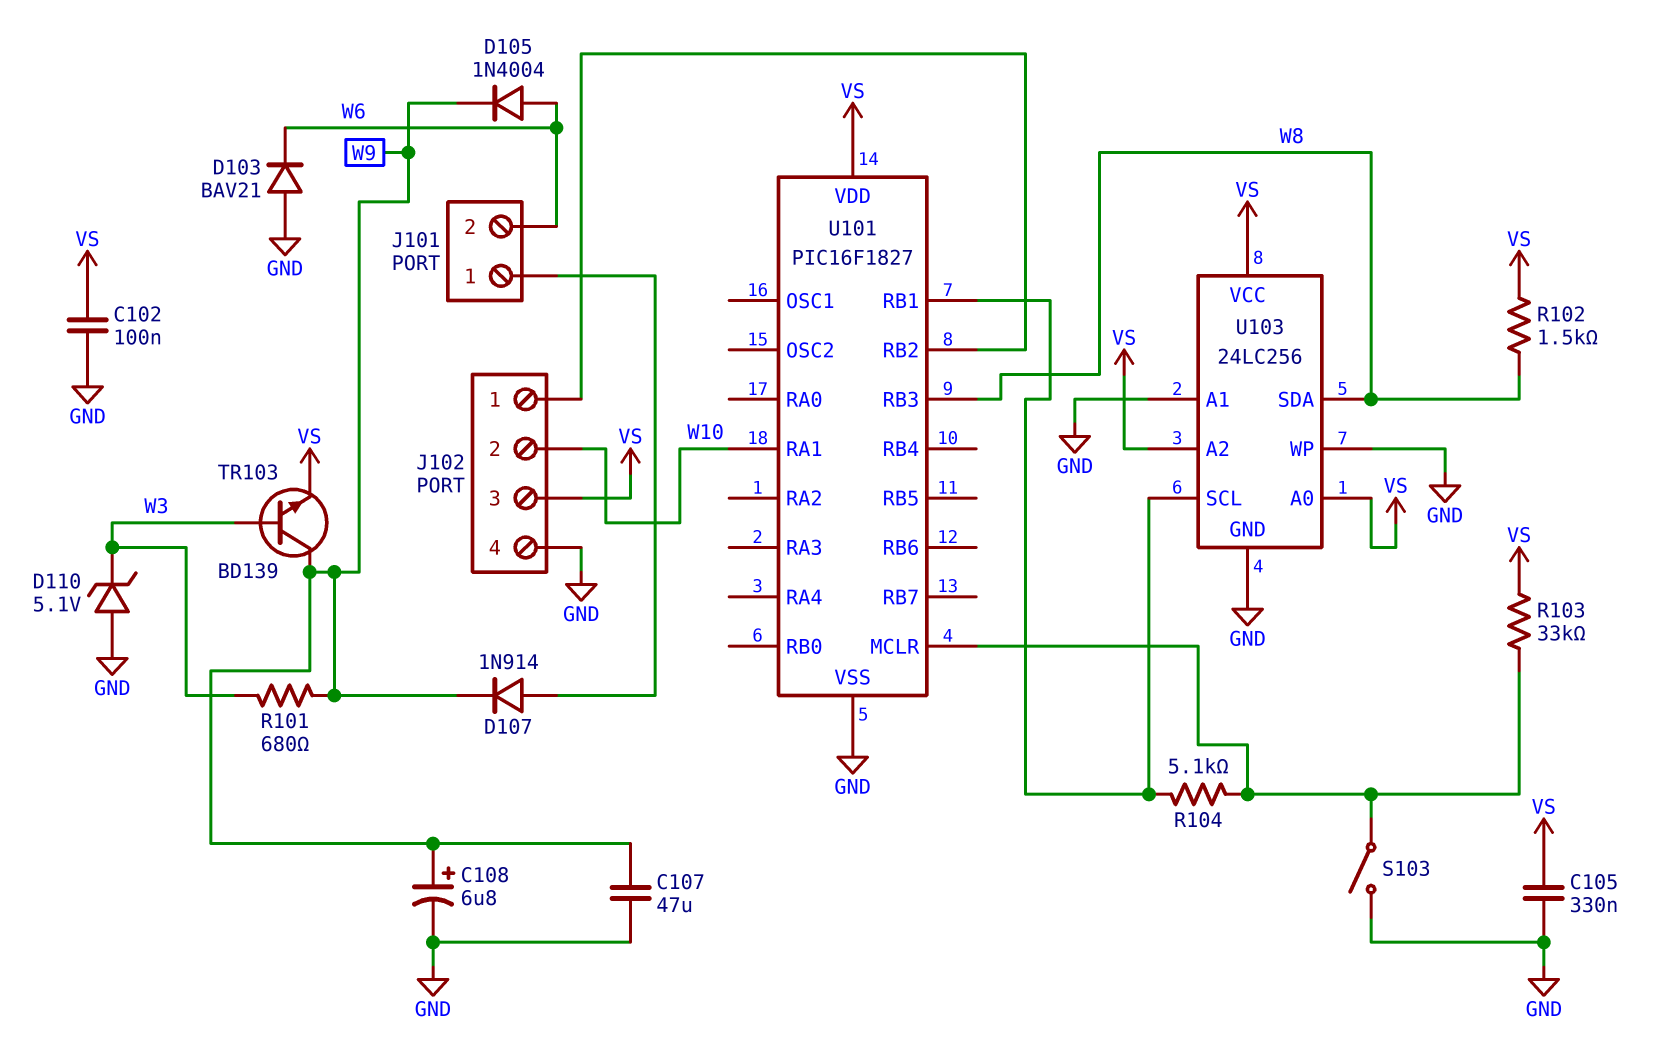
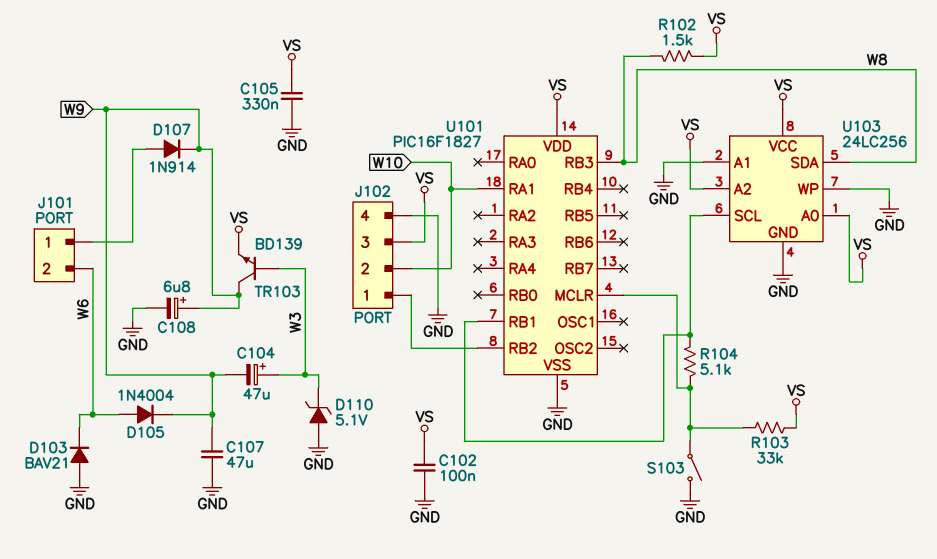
C104: none -> 47uF (plus W3, minus W9)
R101: 680 (W3, W9) -> none

